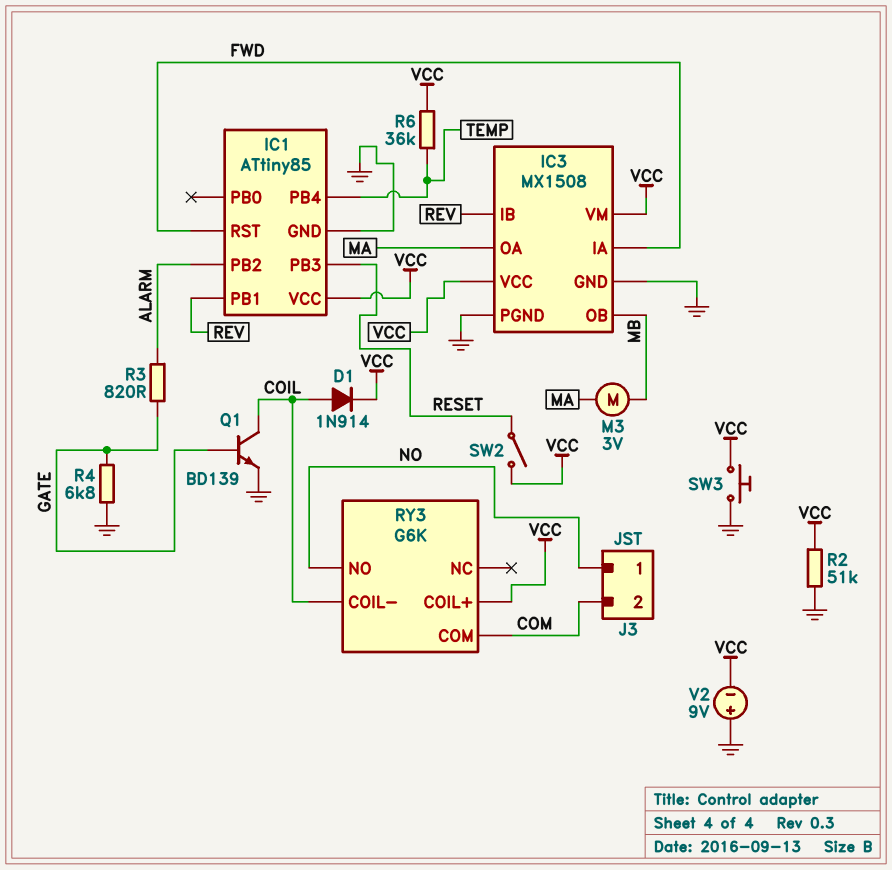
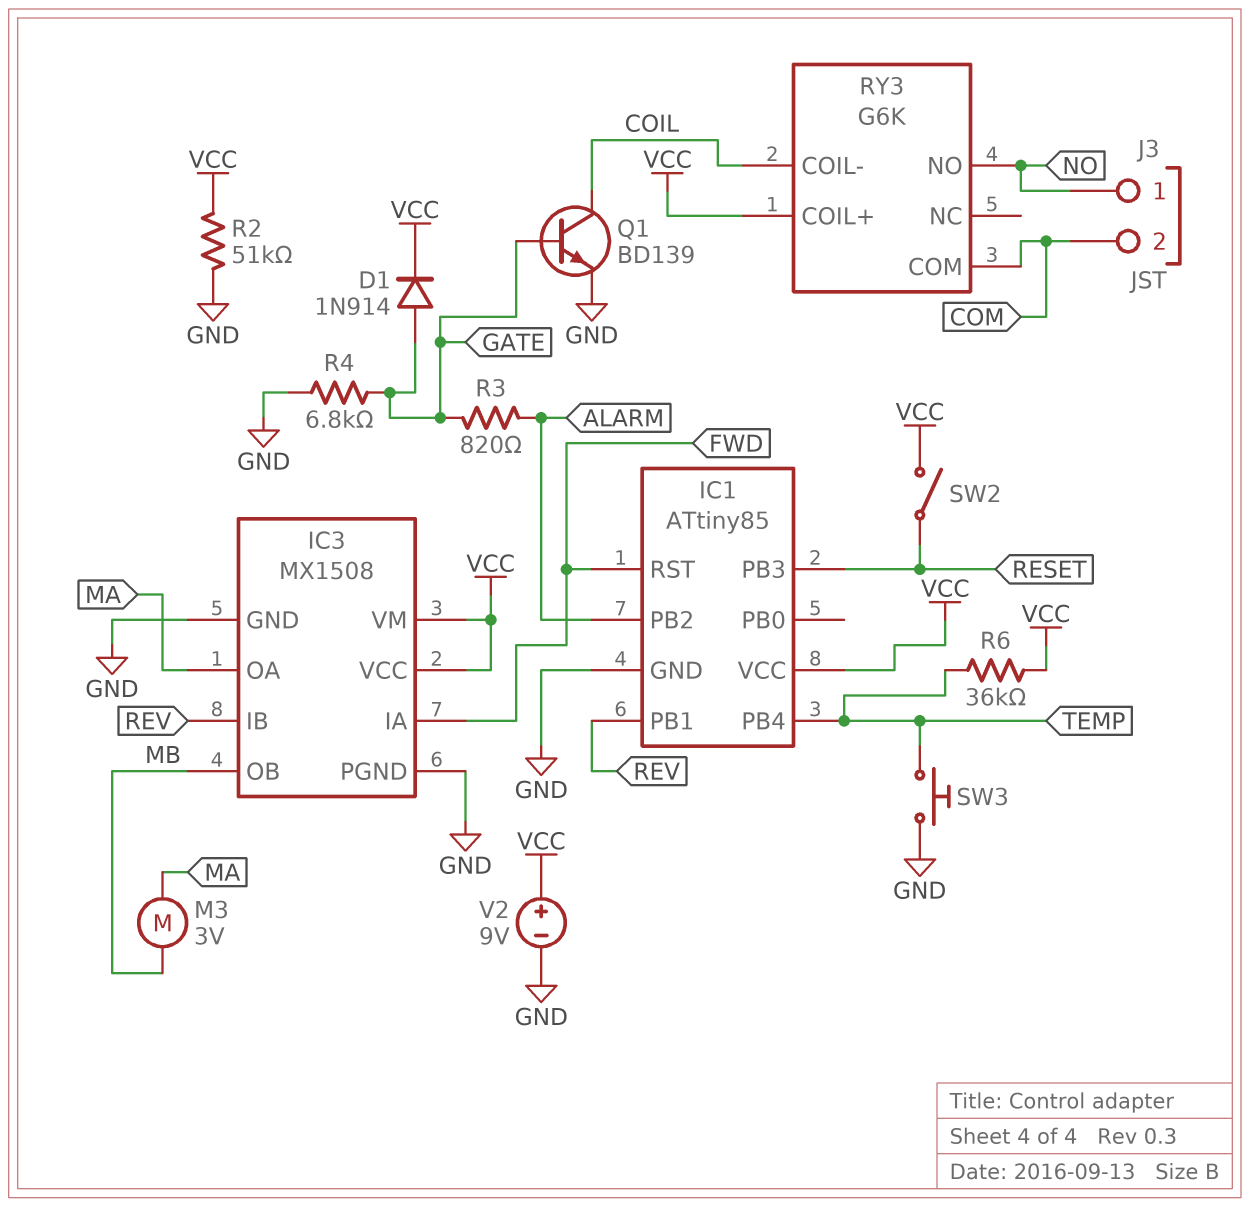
D1: diode 1N914 (A COIL, K VCC) -> diode 1N914 (A GATE, K VCC)
SW3: button (GND, VCC) -> button (GND, TEMP)
V2: 9V (plus GND, minus VCC) -> 9V (plus VCC, minus GND)

